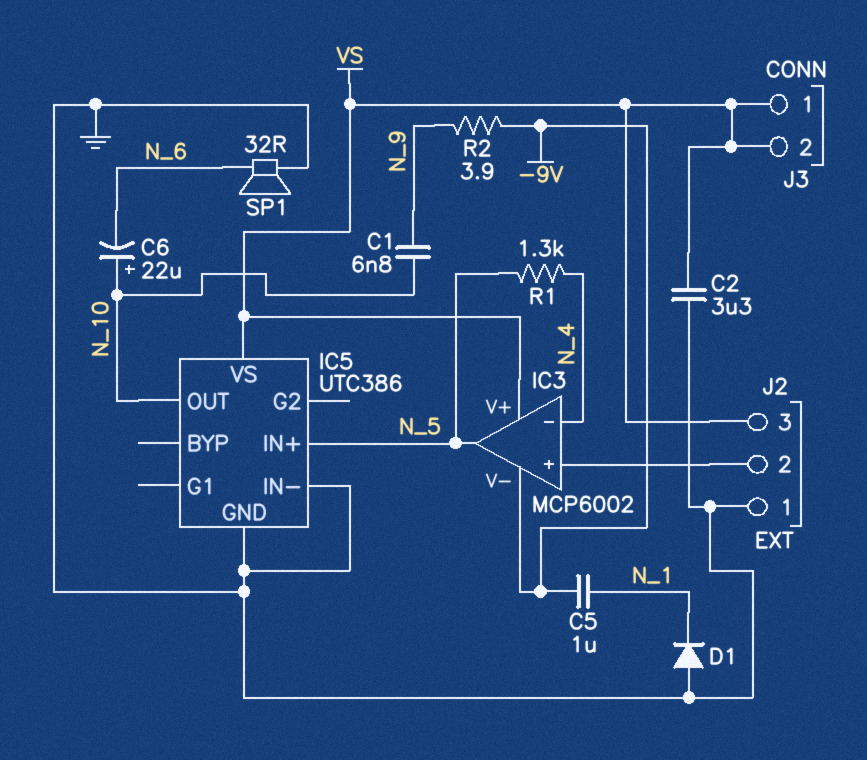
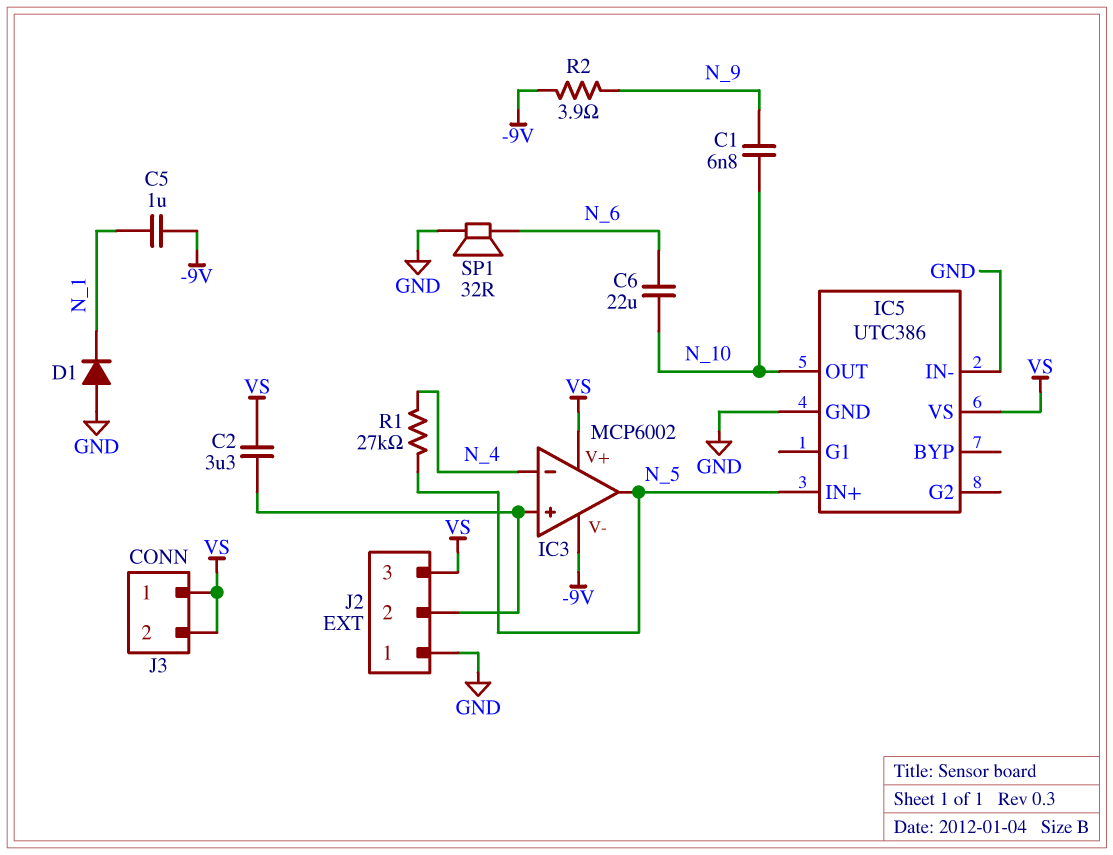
C2: 3.3uF (GND, VS) -> 3.3uF (IC3/in+, VS)
C6: 22uF (plus N_10, minus N_6) -> 22uF (N_6, N_10)
R1: 1.3k (N_4, N_5) -> 27k (N_4, N_5)

